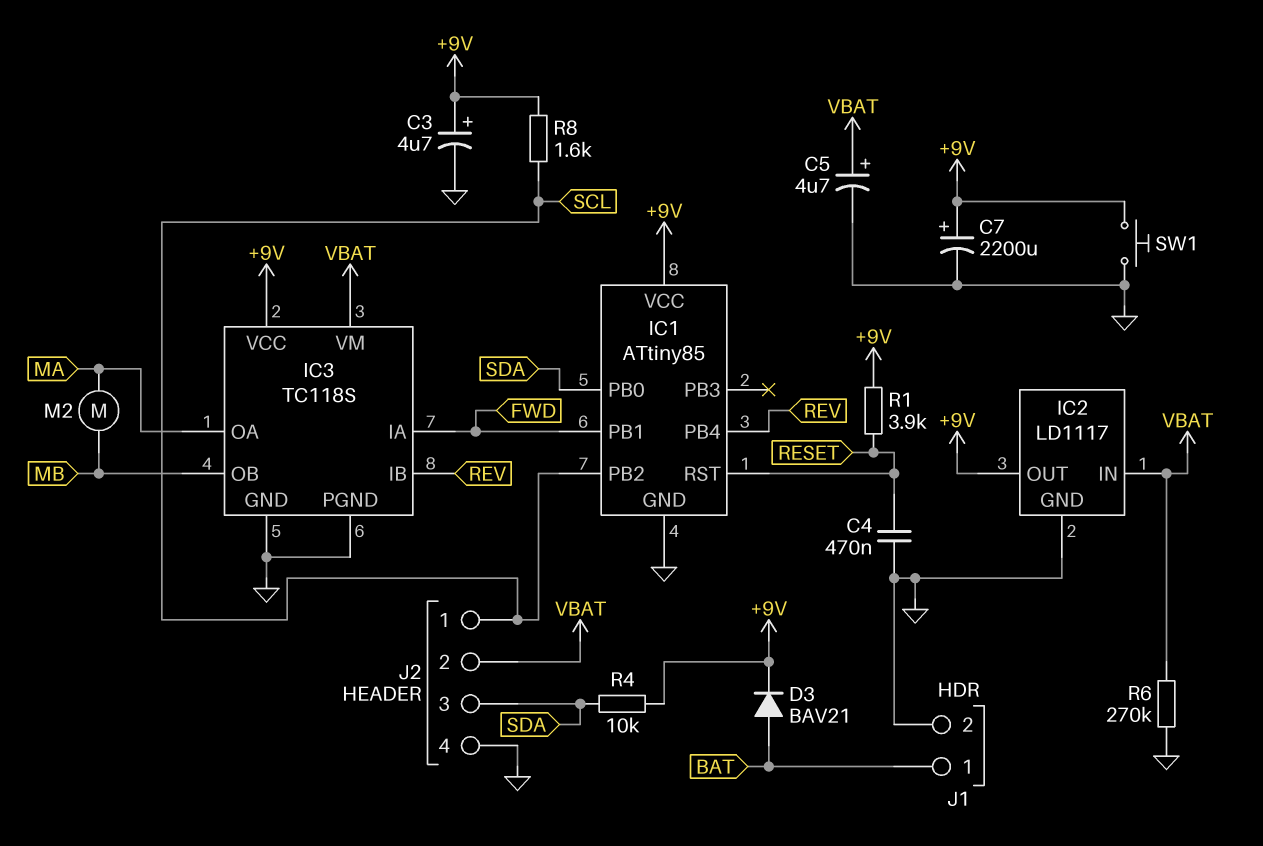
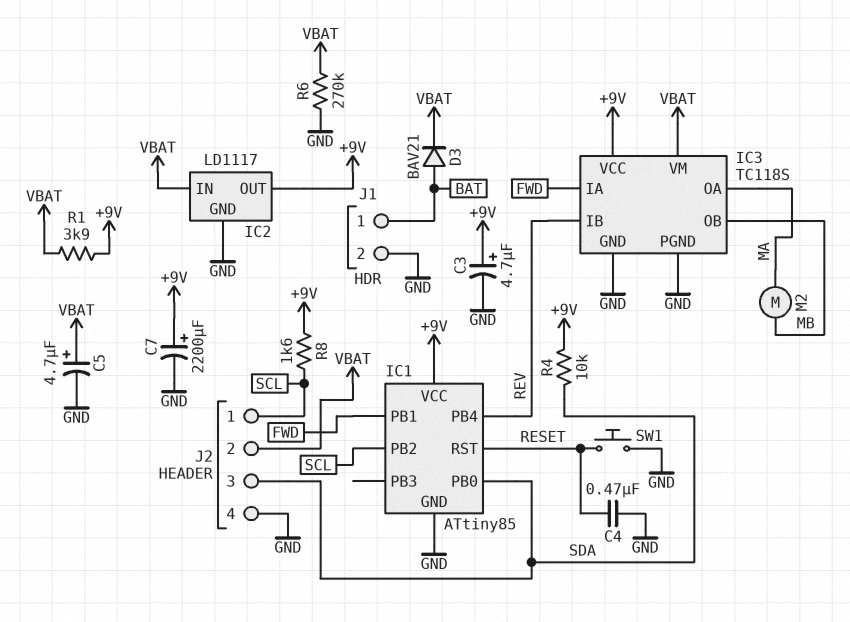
D3: diode BAV21 (A BAT, K +9V) -> diode BAV21 (A BAT, K VBAT)
R1: 3.9k (+9V, RESET) -> 3.9k (+9V, VBAT)
SW1: button (+9V, GND) -> button (GND, RESET)

